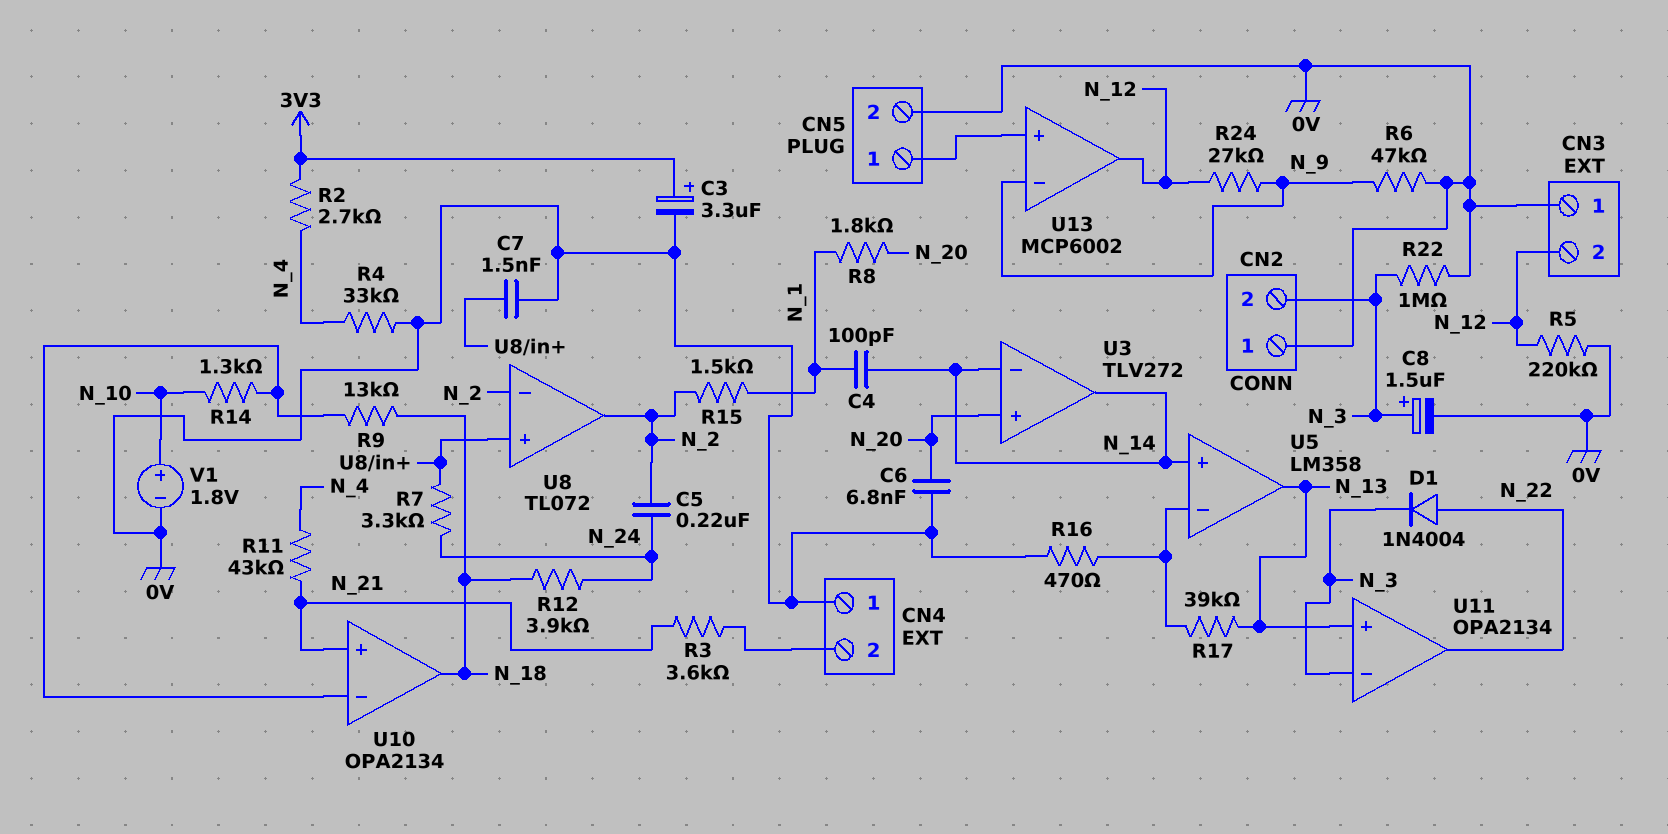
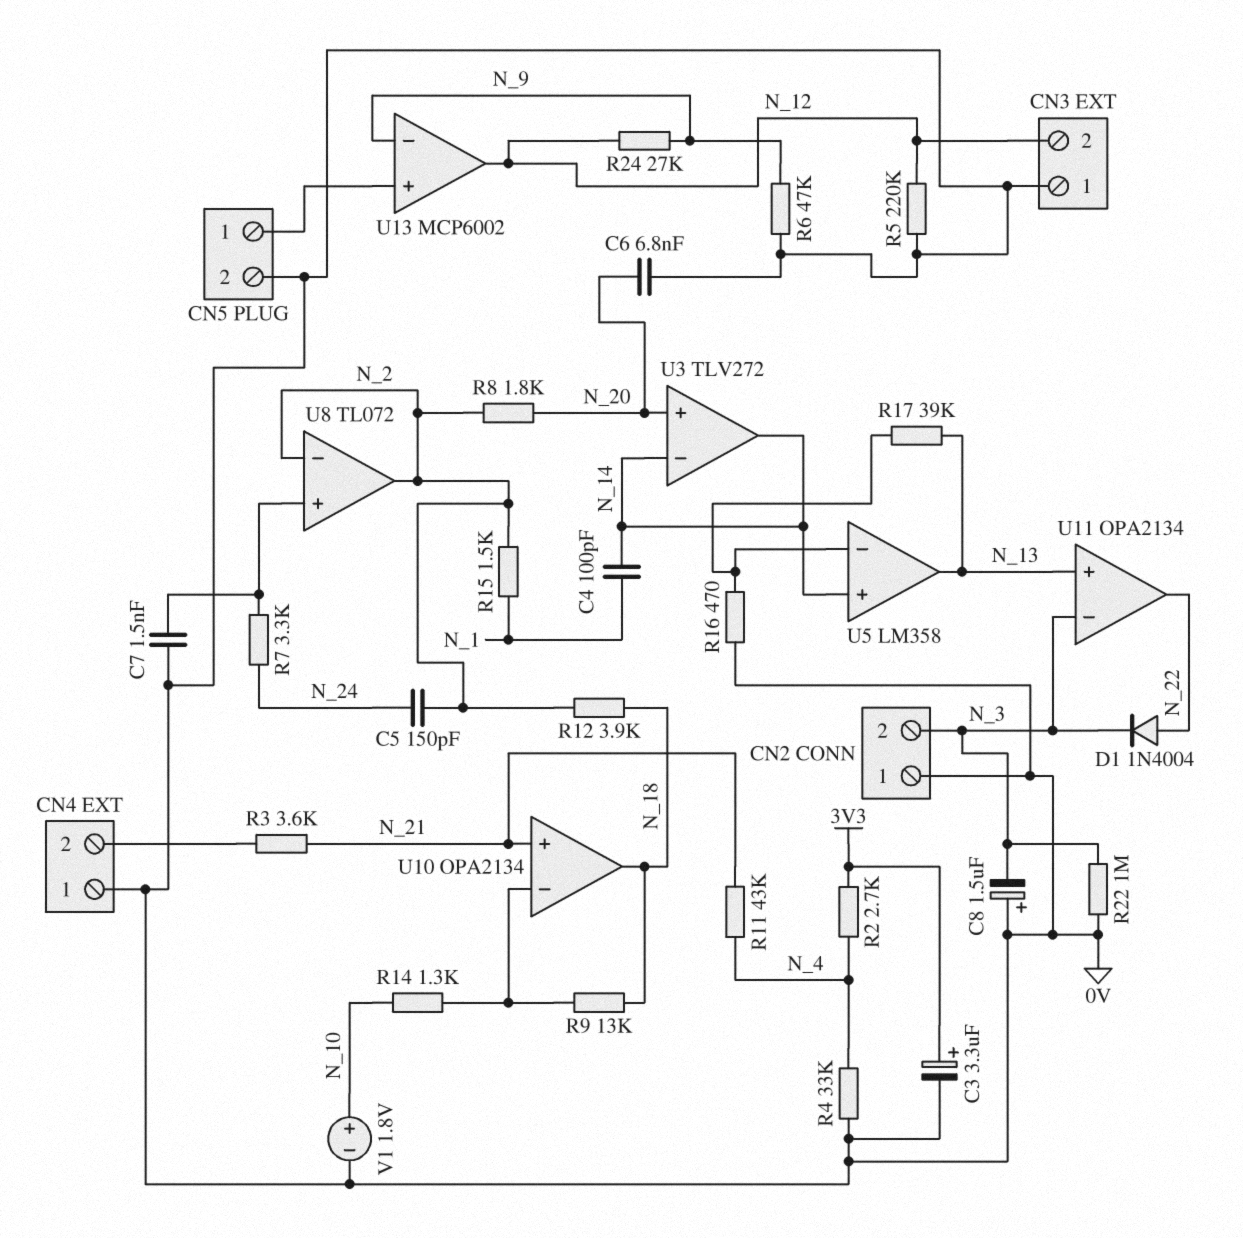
C5: 220nF (N_2, N_24) -> 150pF (N_2, N_24)
C8: 1.5uF (plus N_3, minus 0V) -> 1.5uF (plus 0V, minus N_3)
R8: 1.8k (N_1, N_20) -> 1.8k (N_2, N_20)
R12: 3.9k (N_18, N_24) -> 3.9k (N_2, N_18)

